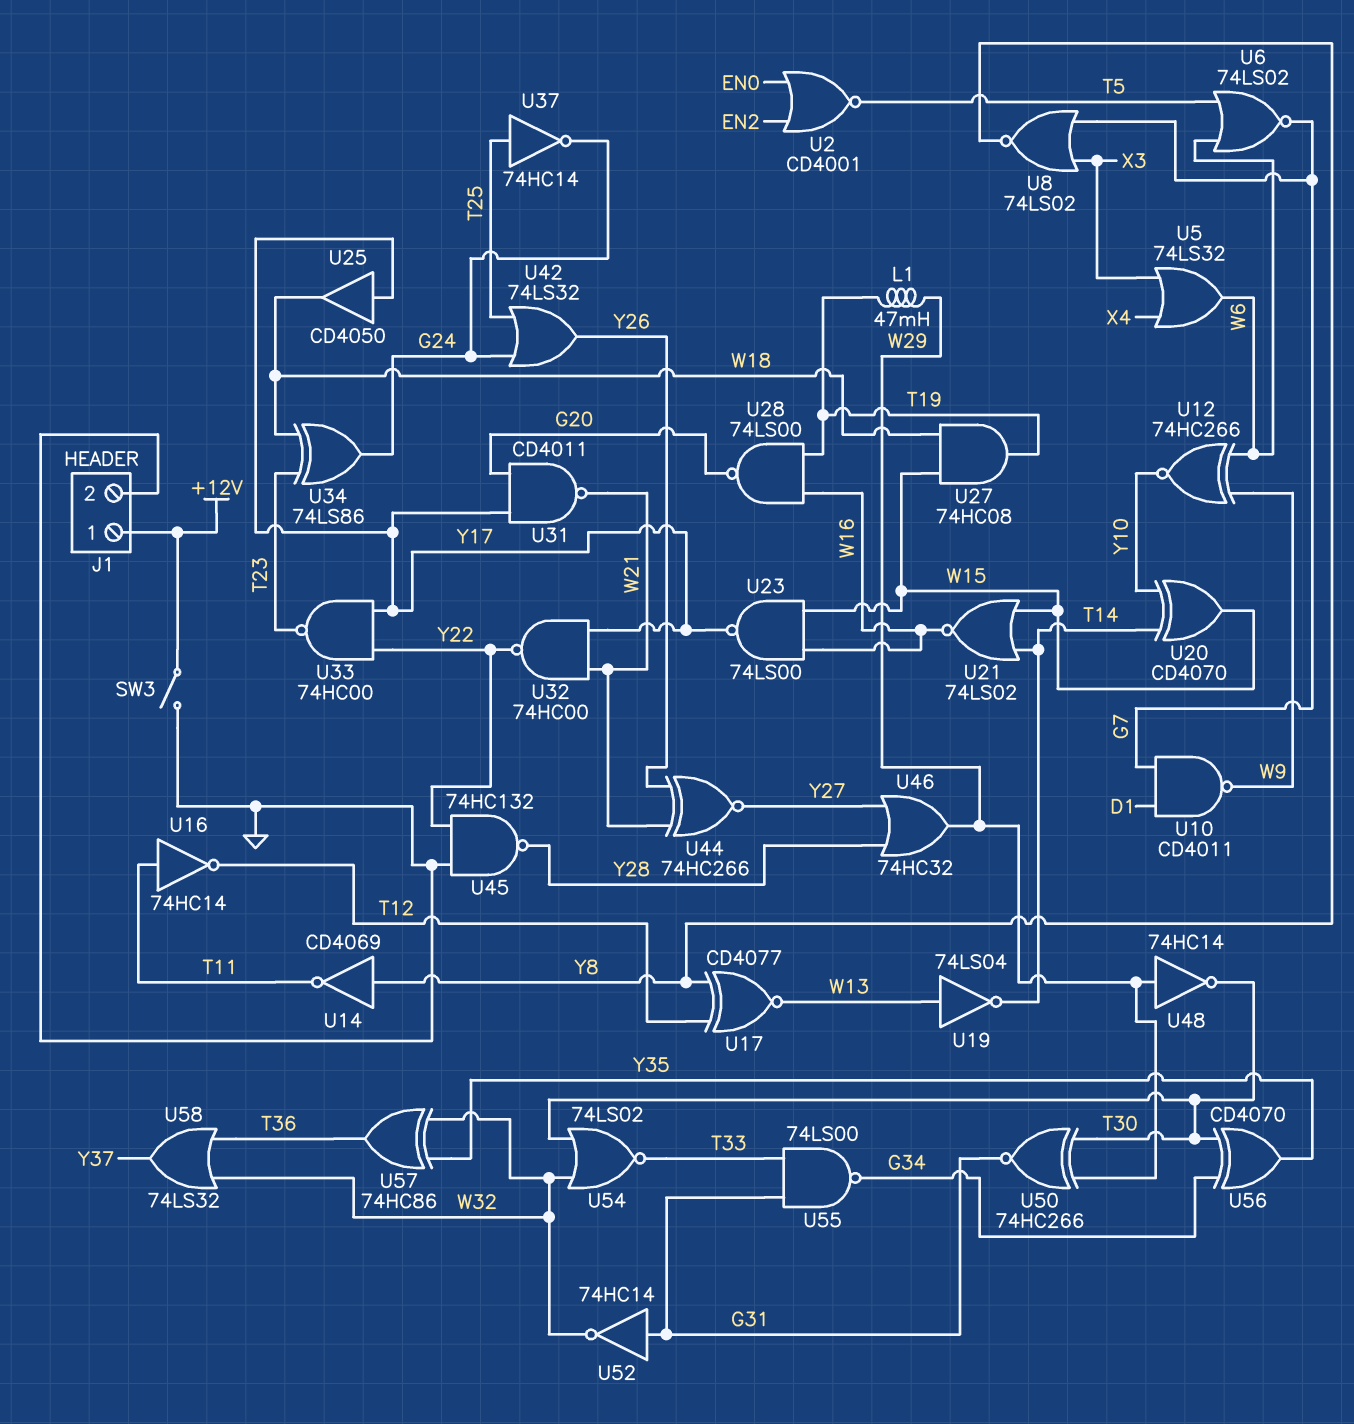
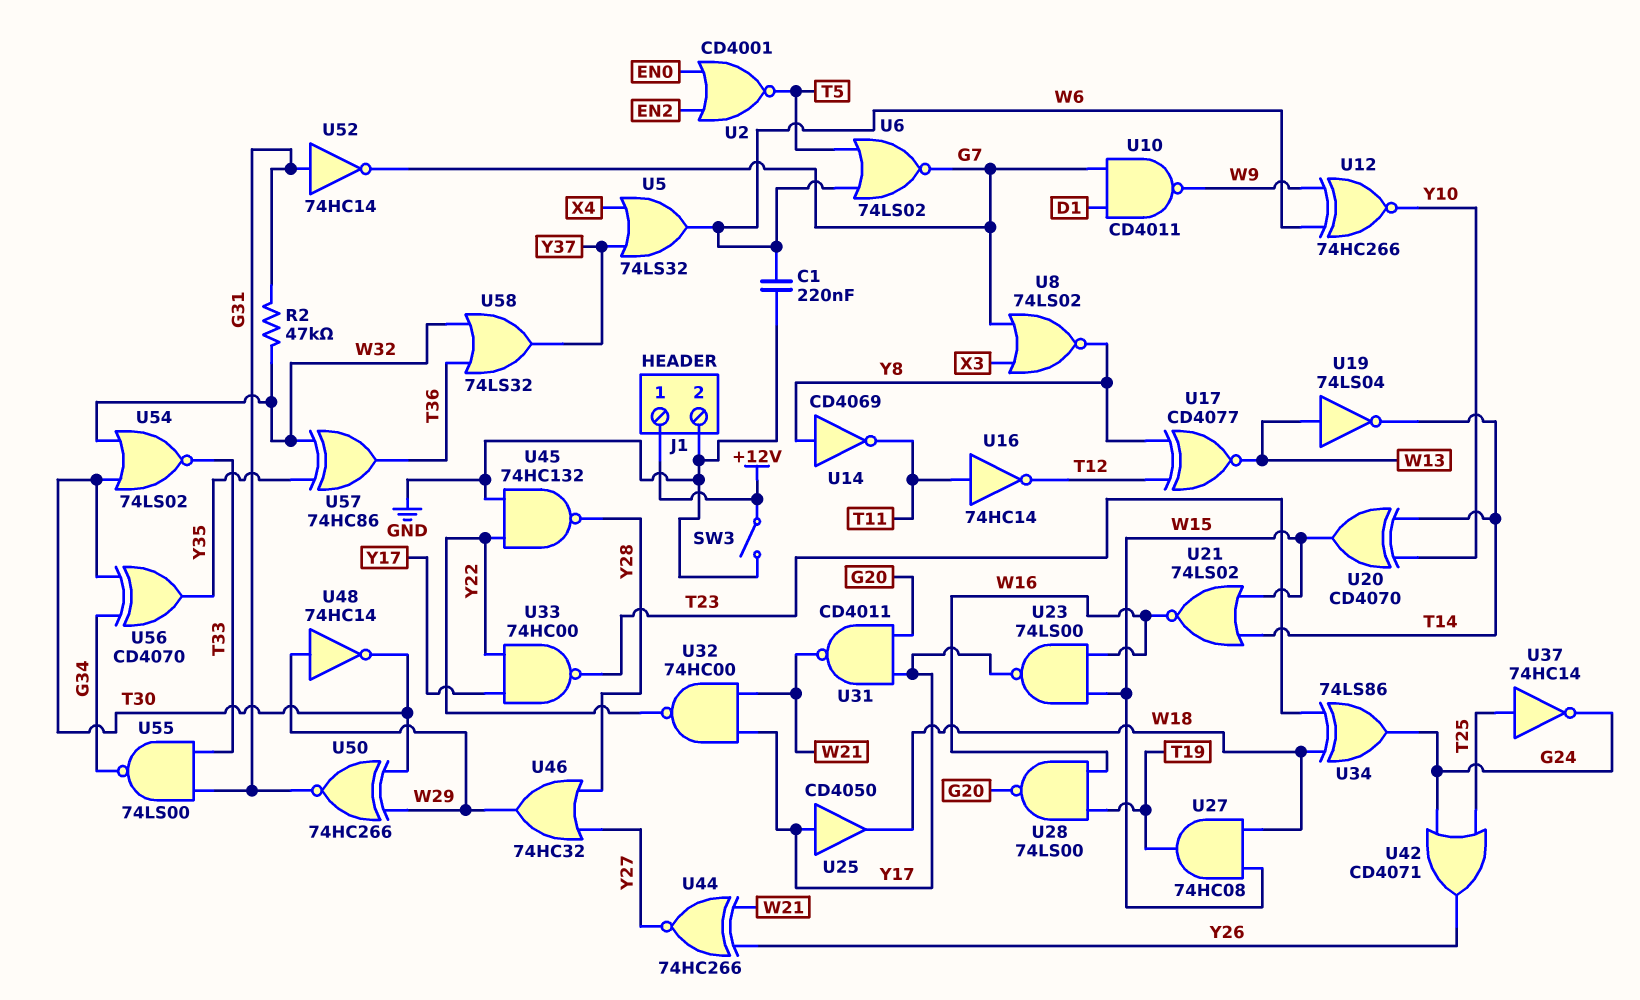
C1: none -> 220nF (GND, W6)
L1: 47mH (T19, W29) -> none
R2: none -> 47k (G31, W32)
U5: OR 74LS32 (in X3, in X4, out W6) -> OR 74LS32 (in X4, in Y37, out W6)
U42: OR 74LS32 (in G24, in T25, out Y26) -> OR CD4071 (in G24, in T25, out Y26)
U52: NOT 74HC14 (in G31, out W32) -> NOT 74HC14 (in G31, out G7)

